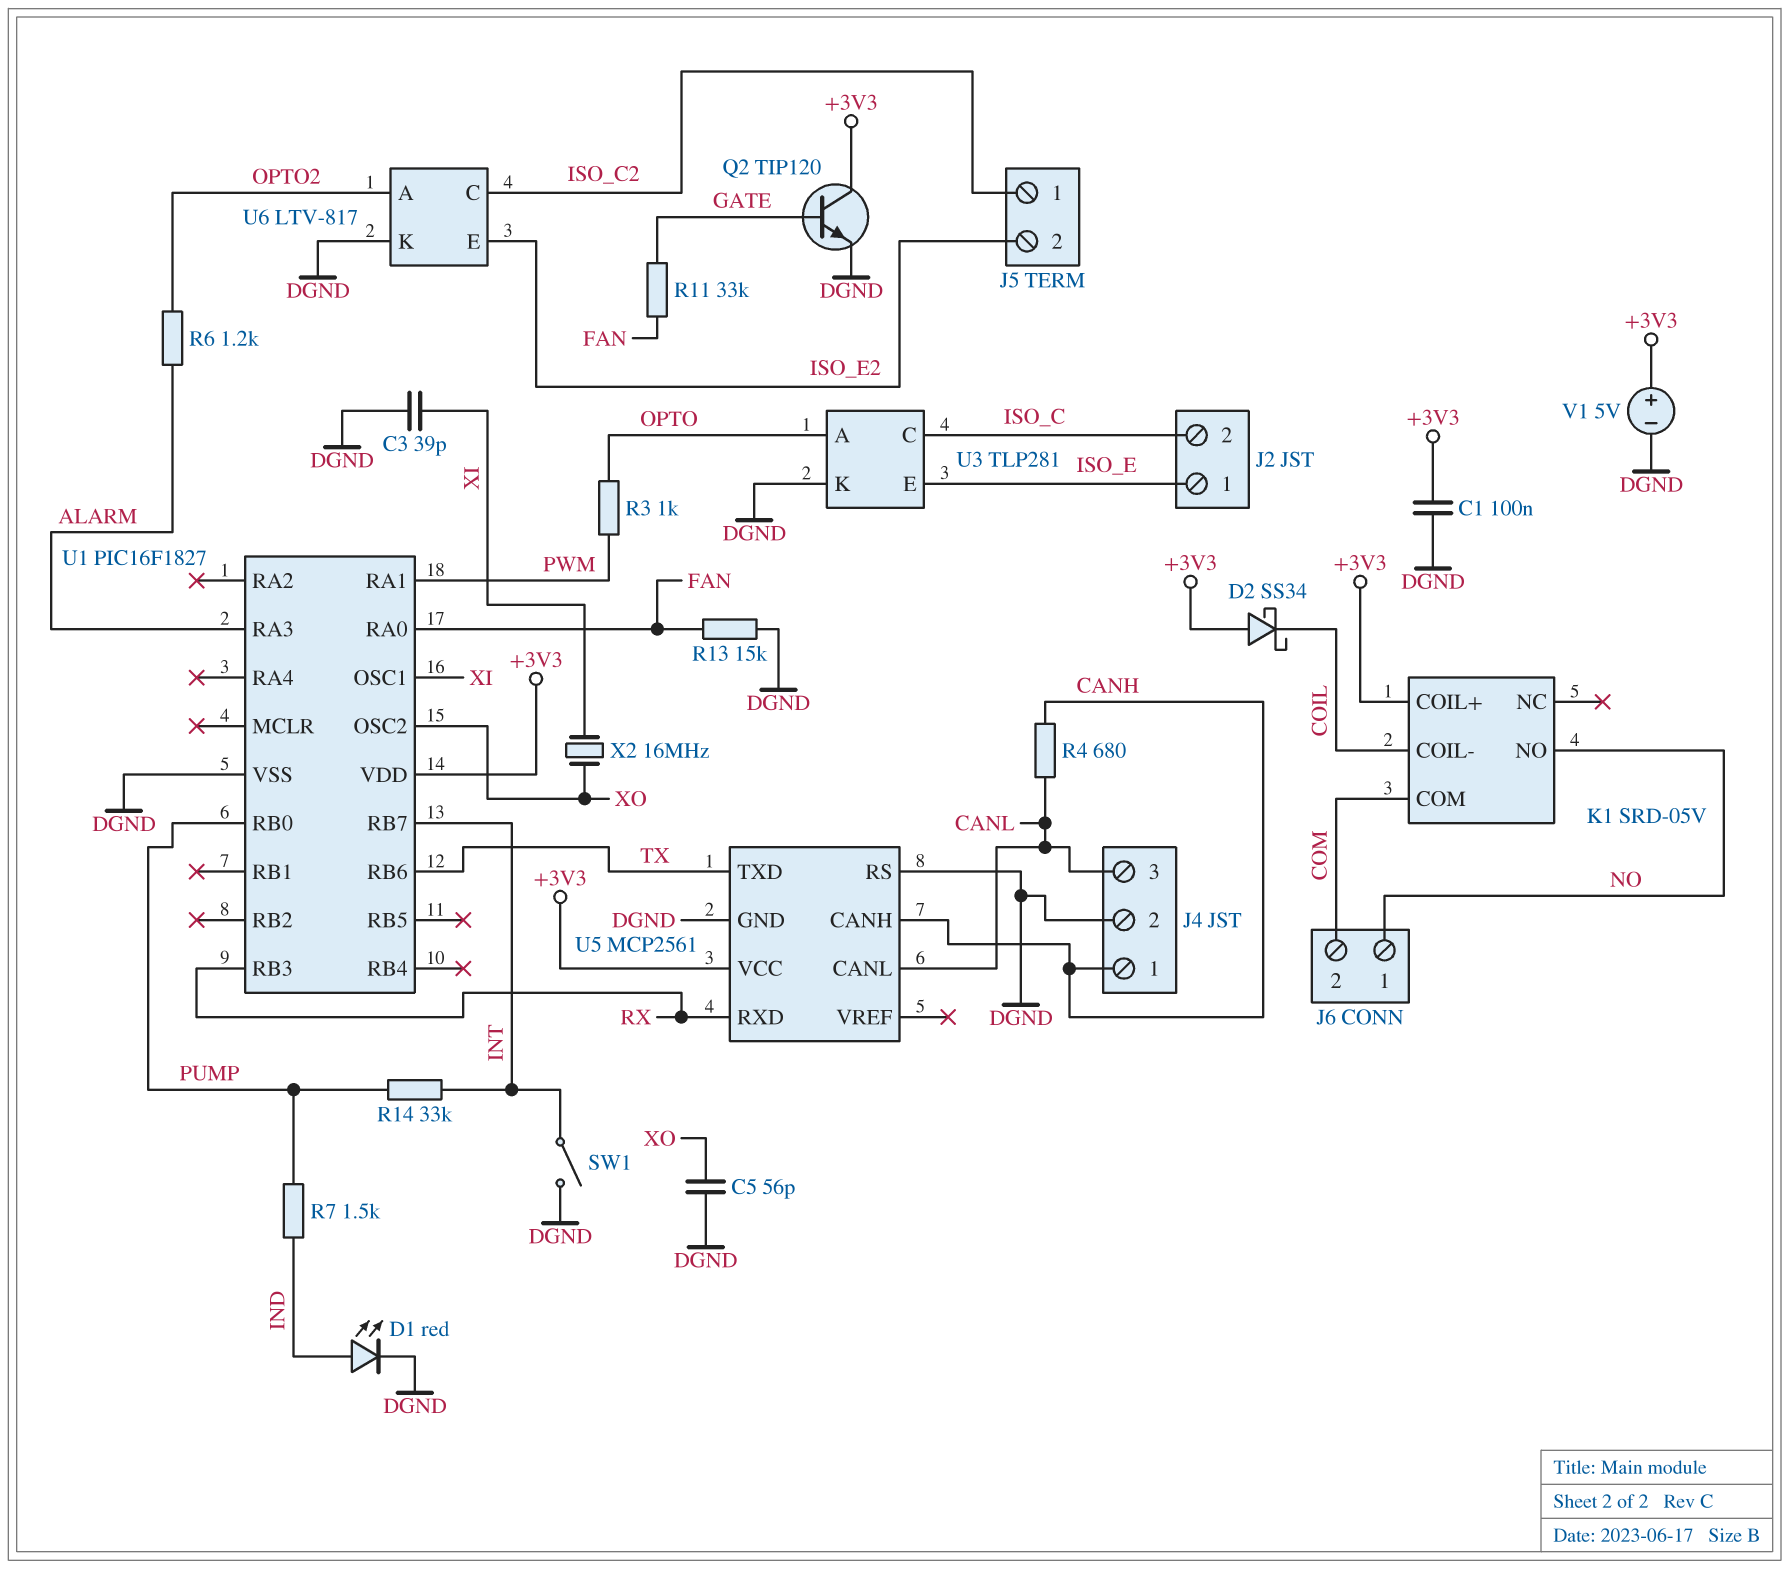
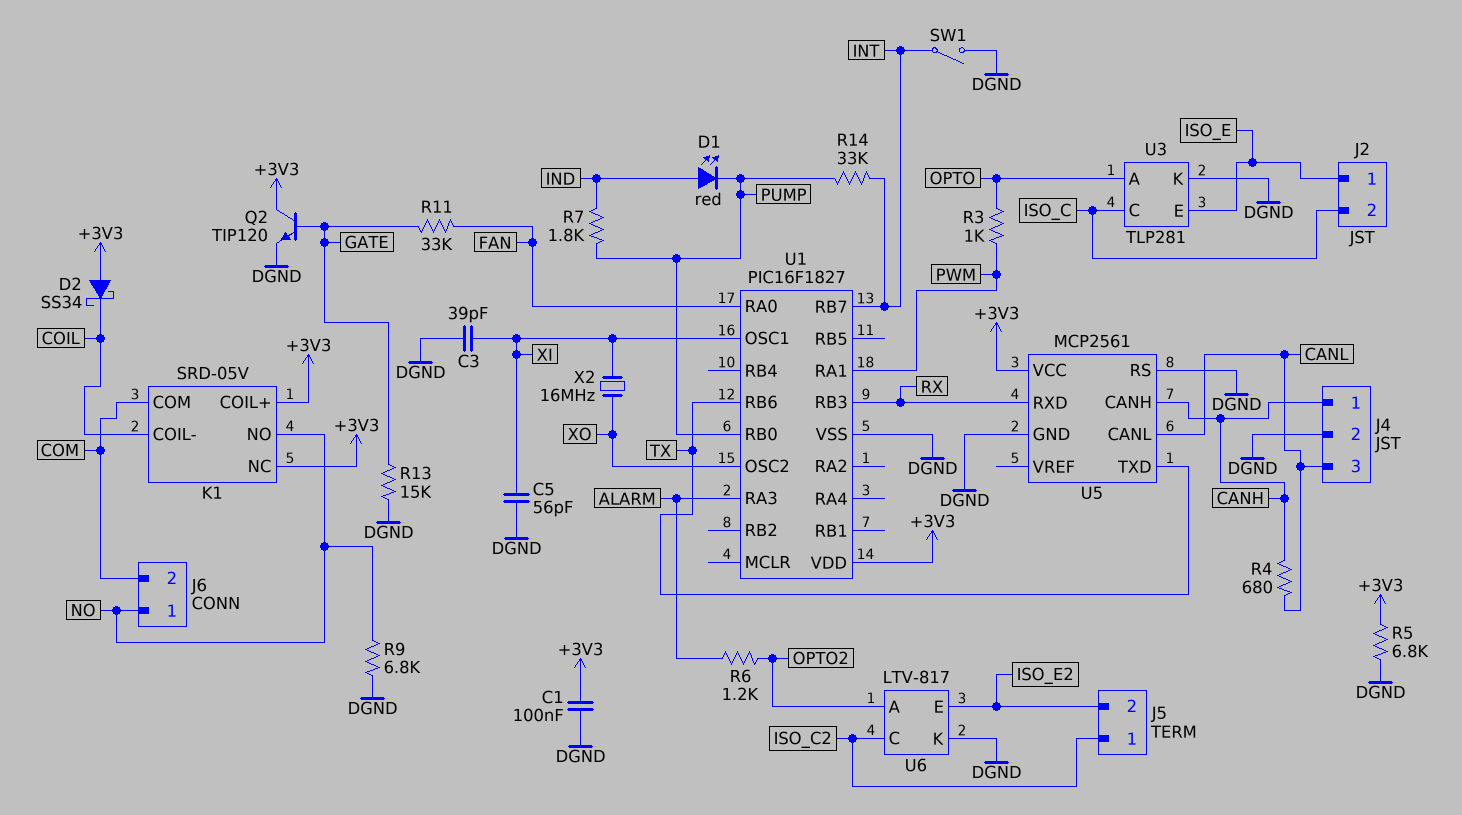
C5: 56pF (DGND, XO) -> 56pF (DGND, XI)
D1: LED red (A IND, K DGND) -> LED red (A IND, K PUMP)
K1 pin NC: none -> +3V3
R5: none -> 6.8k (+3V3, DGND)
R7: 1.5k (IND, PUMP) -> 1.8k (IND, PUMP)
R9: none -> 6.8k (DGND, NO)
R13: 15k (DGND, FAN) -> 15k (DGND, GATE)
V1: 5V (plus +3V3, minus DGND) -> none

